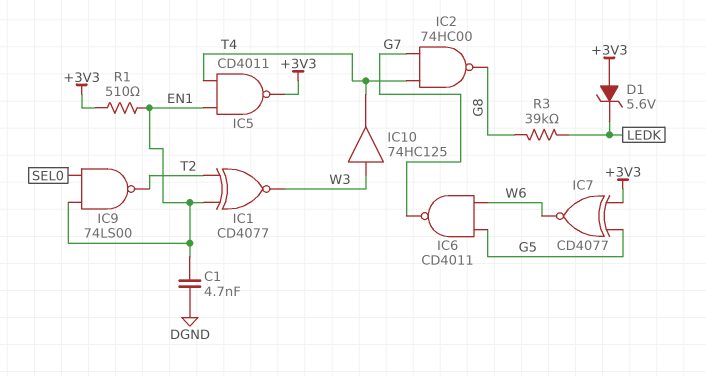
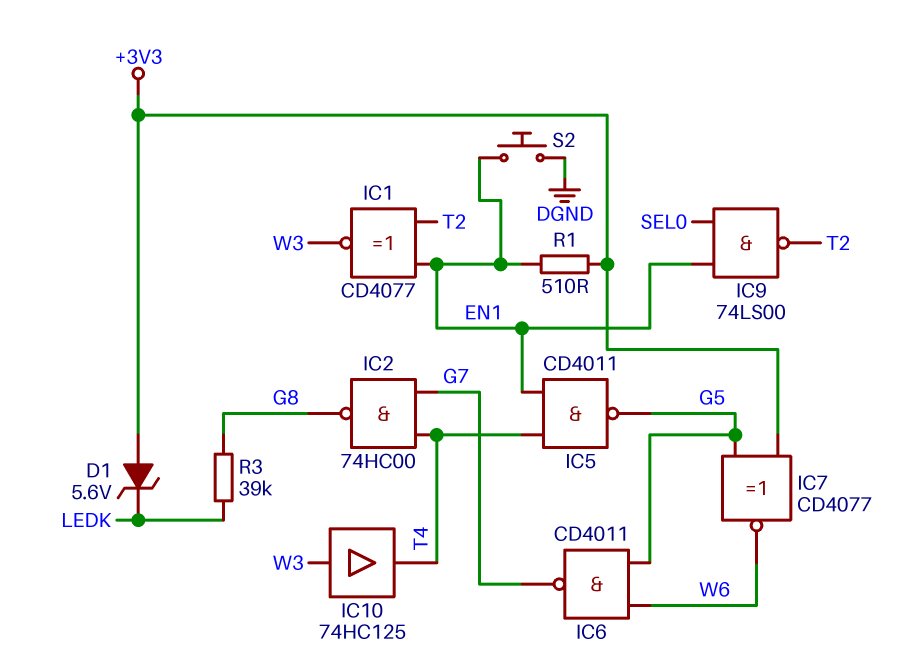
C1: 4.7nF (DGND, EN1) -> none
IC5: NAND CD4011 (in EN1, in T4, out +3V3) -> NAND CD4011 (in EN1, in T4, out G5)
S2: none -> button (DGND, EN1)

